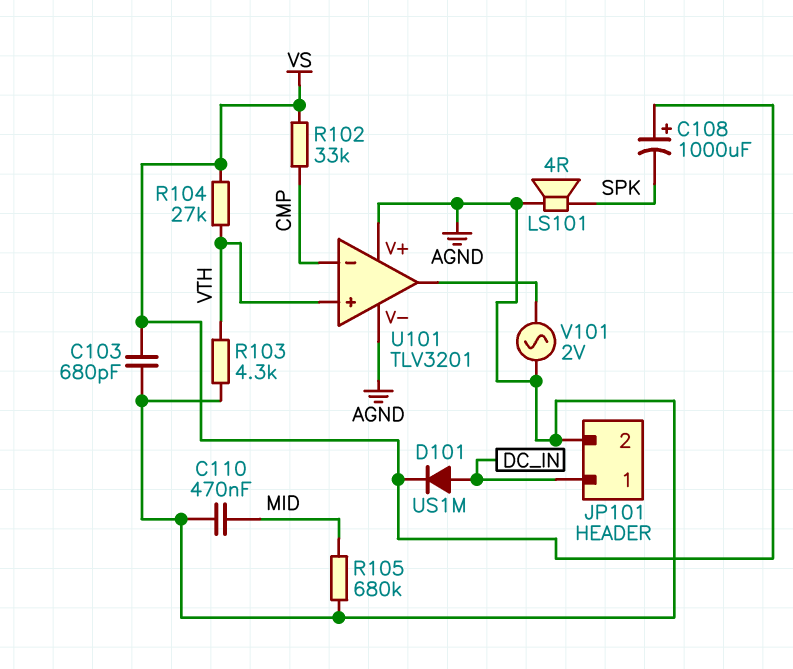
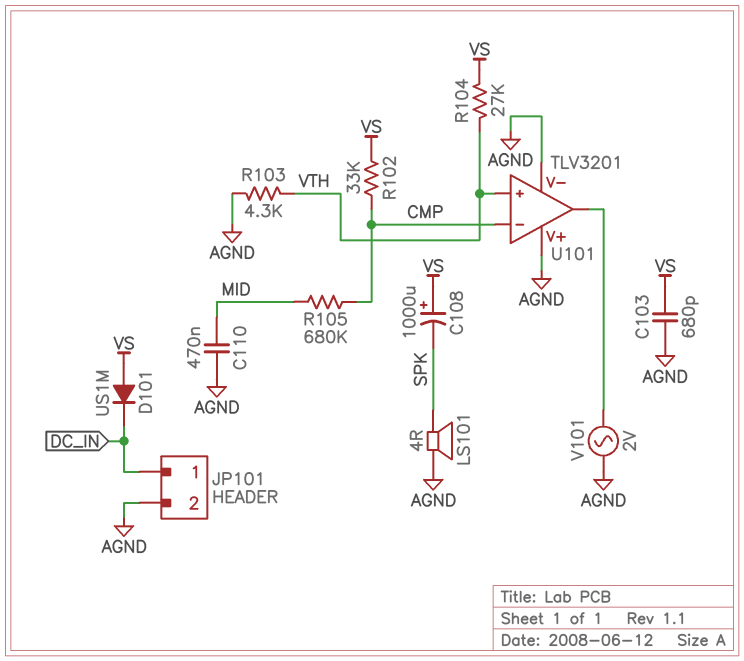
D101: diode US1M (A DC_IN, K VS) -> diode US1M (A VS, K DC_IN)
R105: 680k (AGND, MID) -> 680k (CMP, MID)

